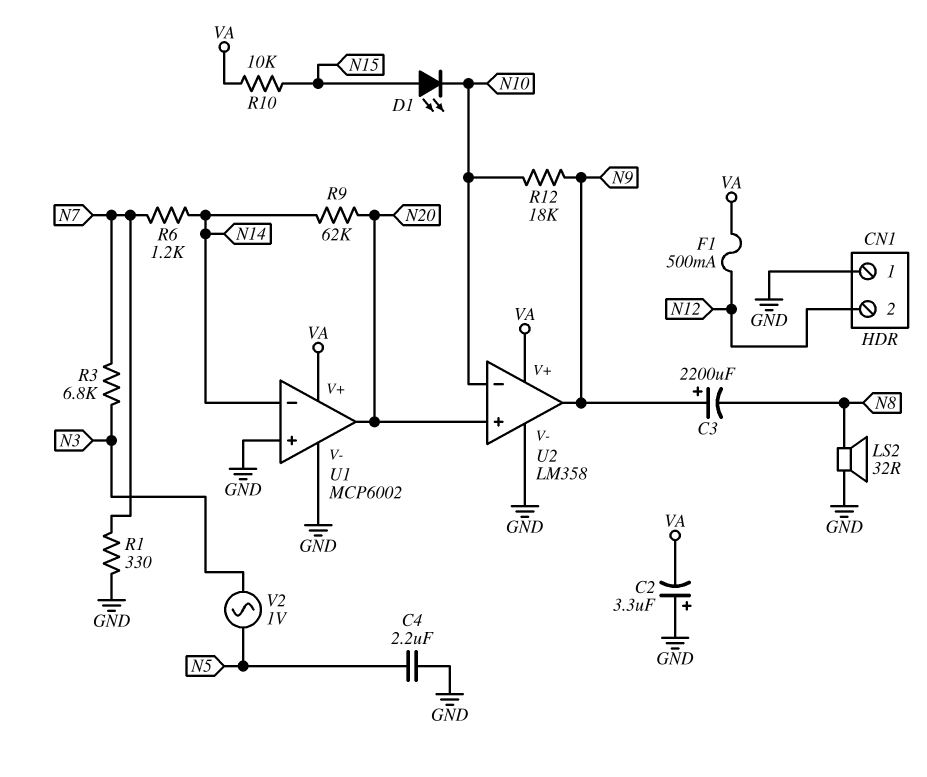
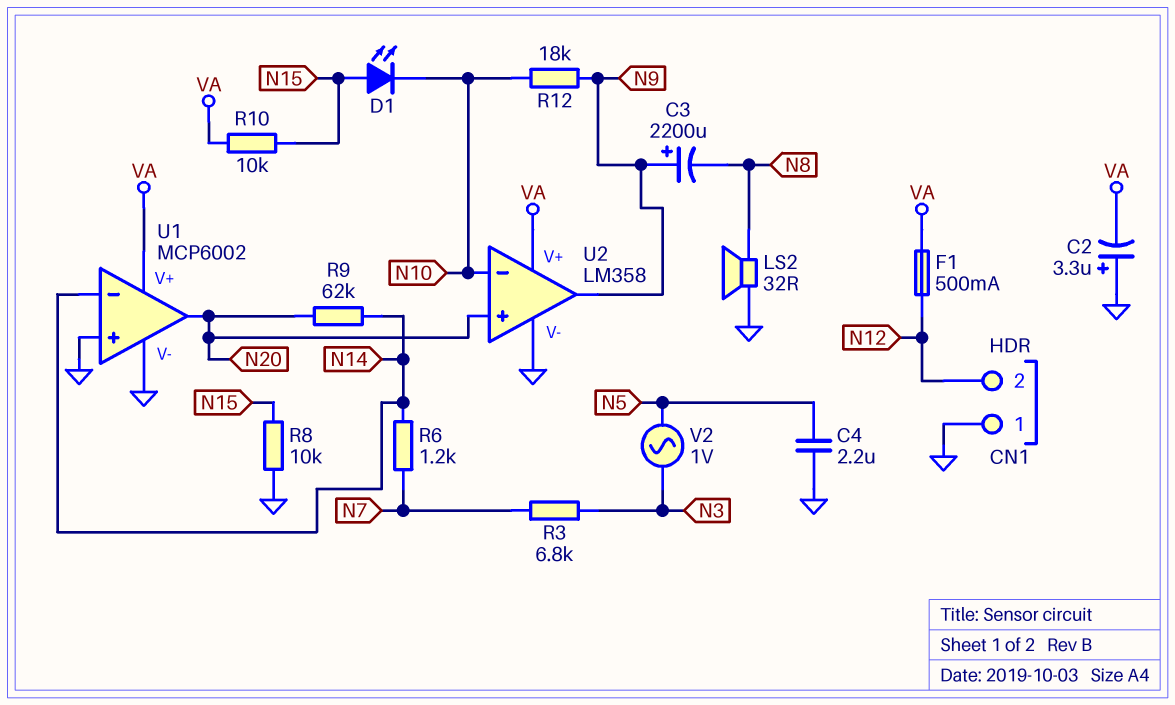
R1: 330 (GND, N7) -> none
R8: none -> 10k (GND, N15)

